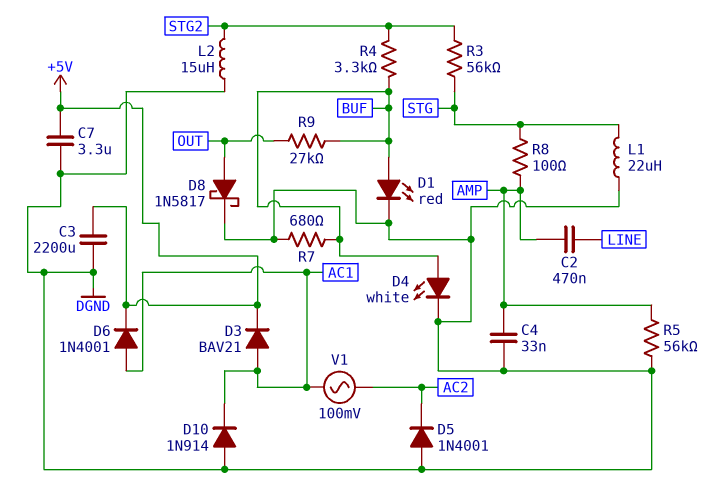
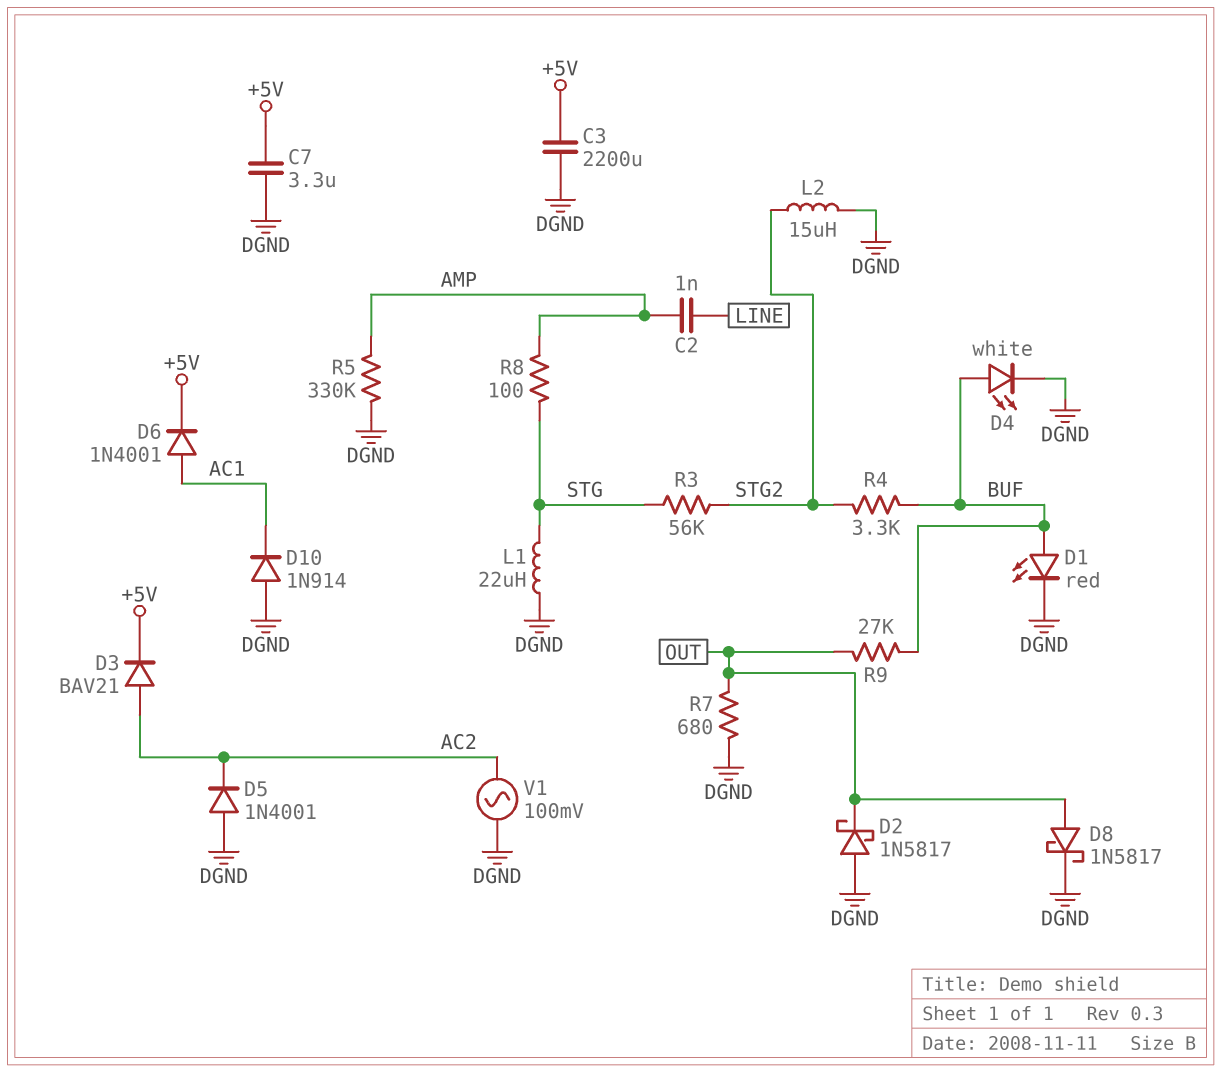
C2: 470nF (AMP, LINE) -> 1nF (AMP, LINE)
C4: 33nF (AMP, DGND) -> none
D2: none -> schottky 1N5817 (A DGND, K OUT)
D3: diode BAV21 (A AC1, K +5V) -> diode BAV21 (A AC2, K +5V)
R5: 56k (AMP, DGND) -> 330k (AMP, DGND)
R7: 680 (BUF, DGND) -> 680 (DGND, OUT)
V1: AC 100mV (AC1, AC2) -> AC 100mV (AC2, DGND)

